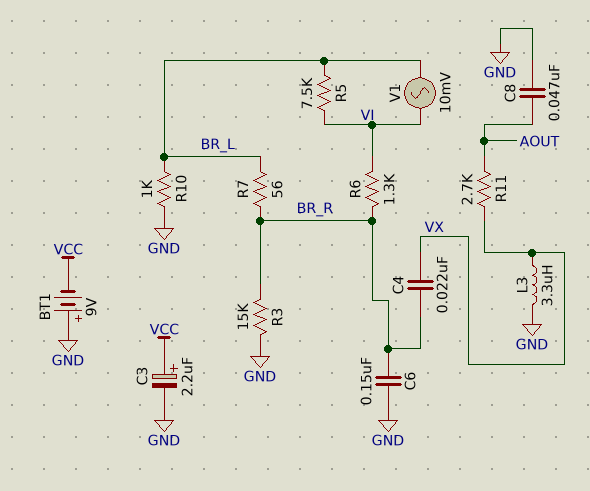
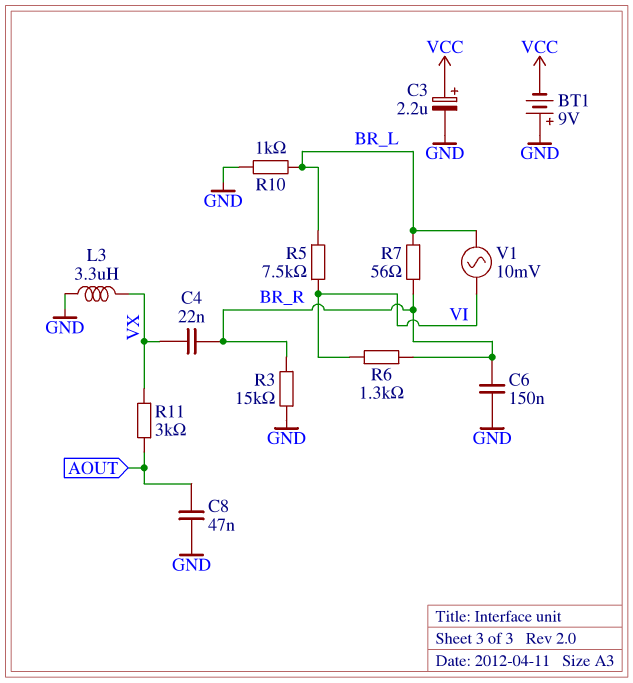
R11: 2.7k (AOUT, VX) -> 3k (AOUT, VX)

